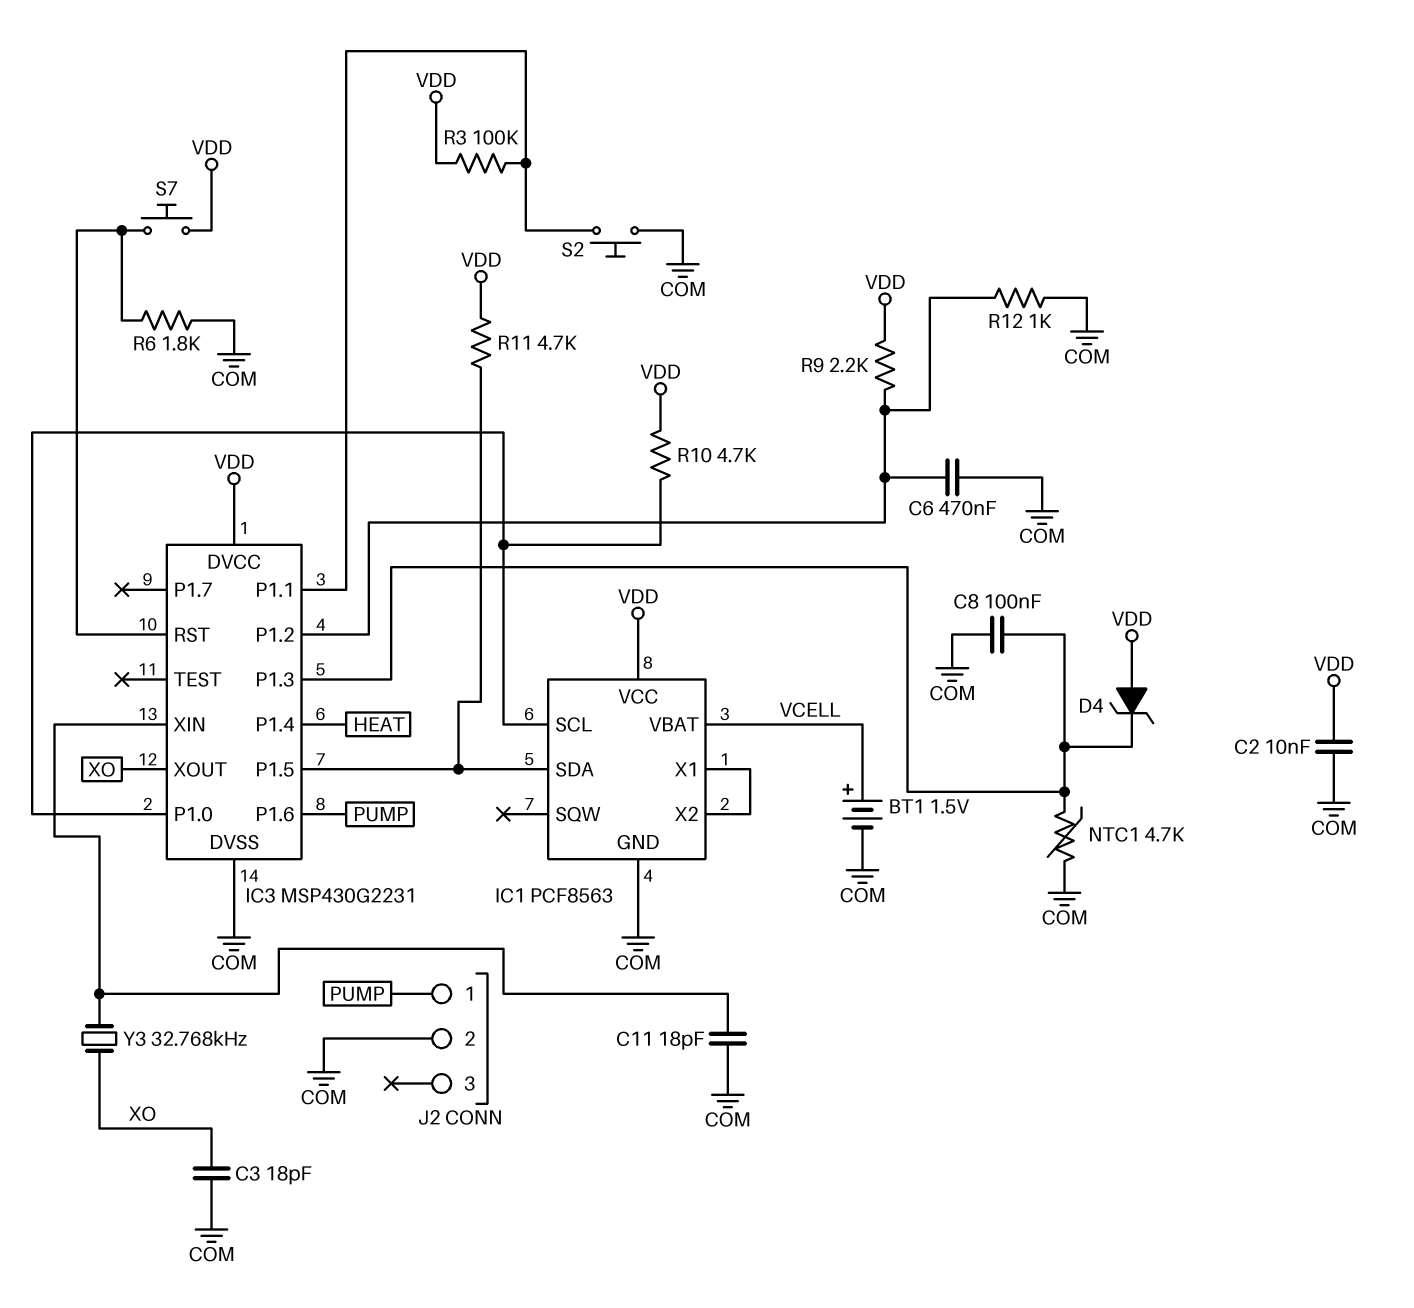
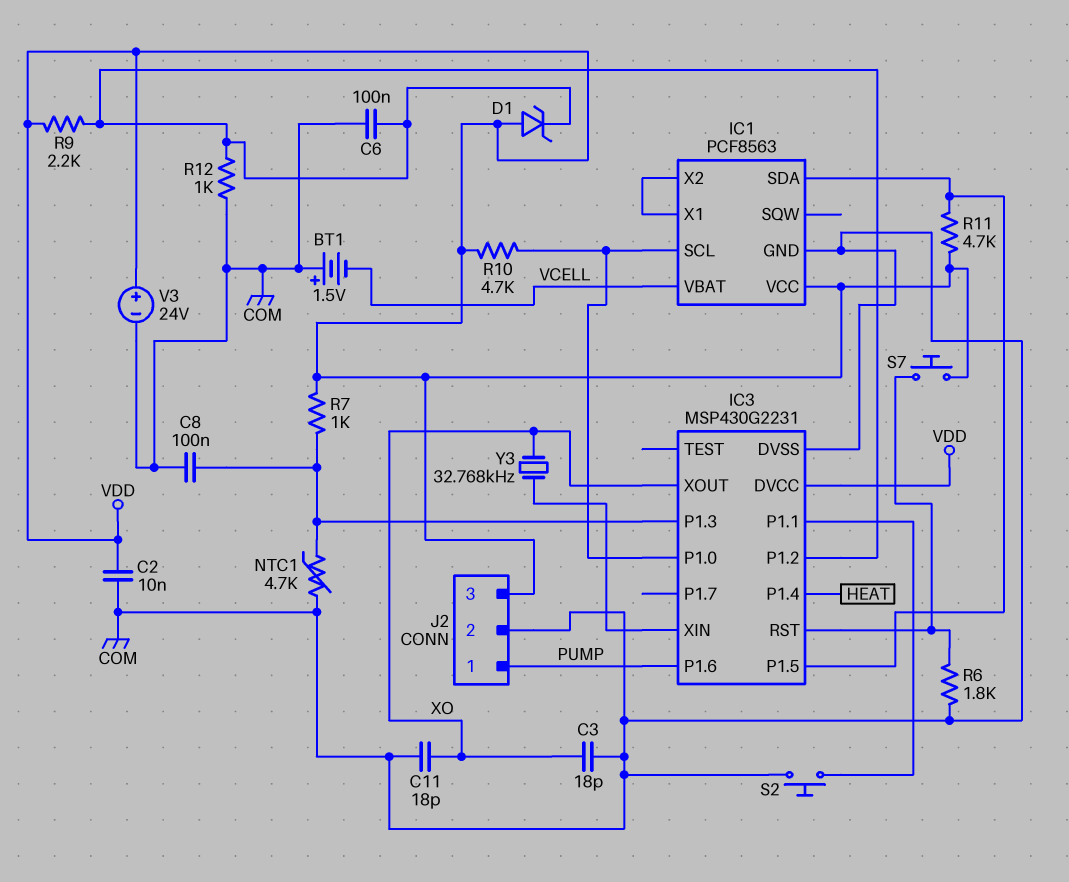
BT1: 1.5V (plus VCELL, minus COM) -> 1.5V (plus COM, minus VCELL)
C6: 470nF (COM, IC3/P1.2) -> 100nF (COM, IC3/P1.2)
C11: 18pF (COM, IC3/XIN) -> 18pF (COM, XO)
D1: none -> zener (A VDD, K IC3/P1.2)
D4: zener (A VDD, K IC3/P1.3) -> none
J2 pin 3: none -> VDD
R3: 100k (IC3/P1.1, VDD) -> none
R7: none -> 1k (IC3/P1.3, VDD)
V3: none -> 24V (plus VDD, minus COM)

